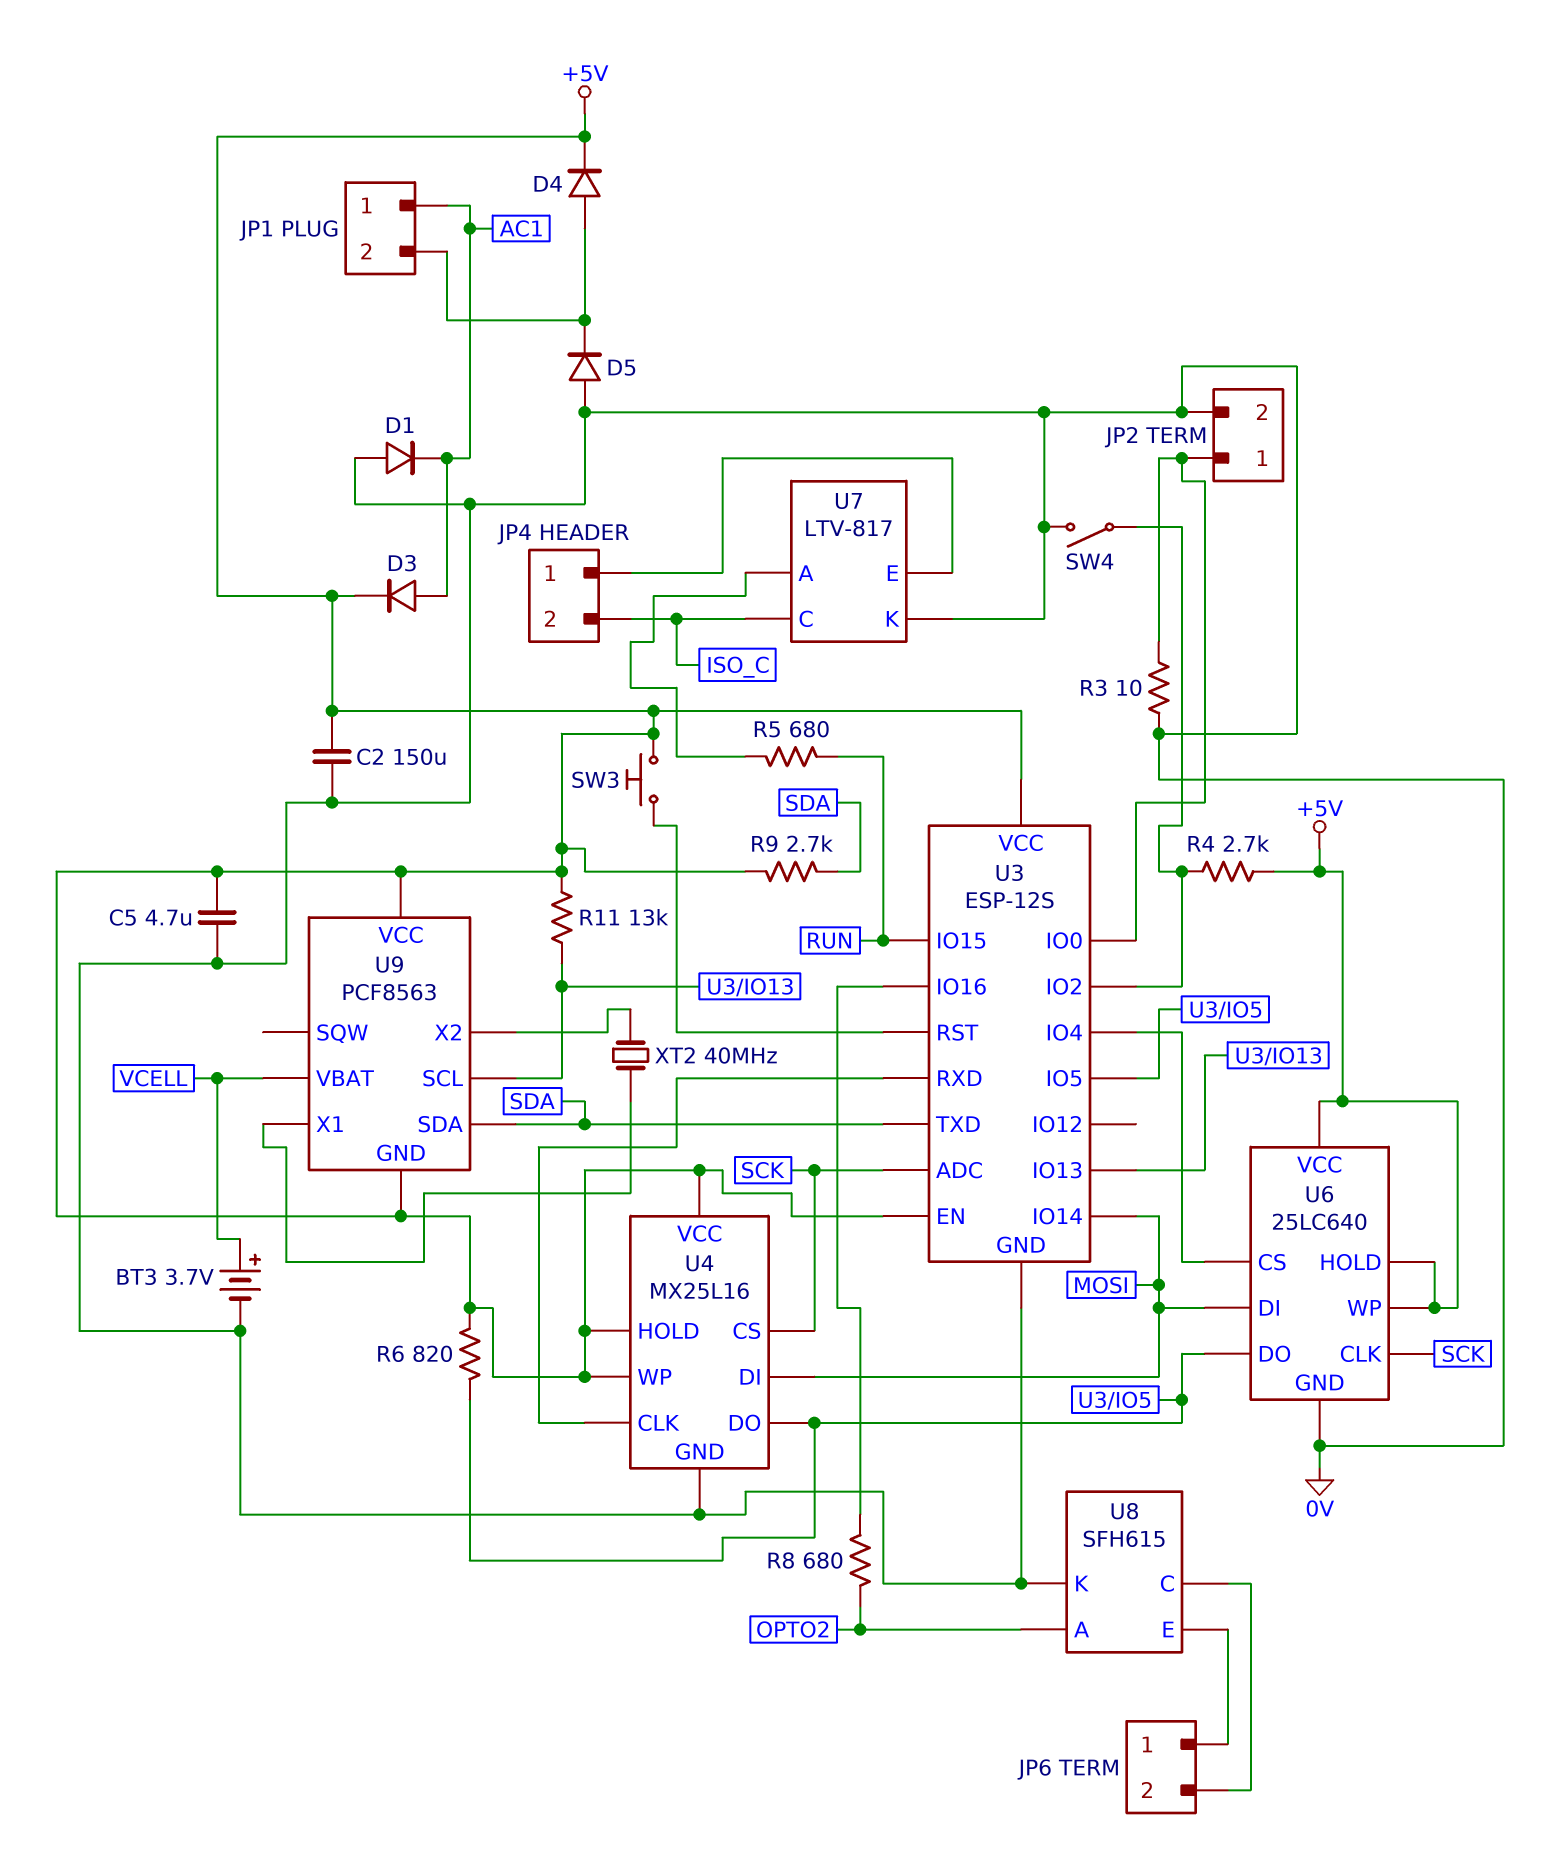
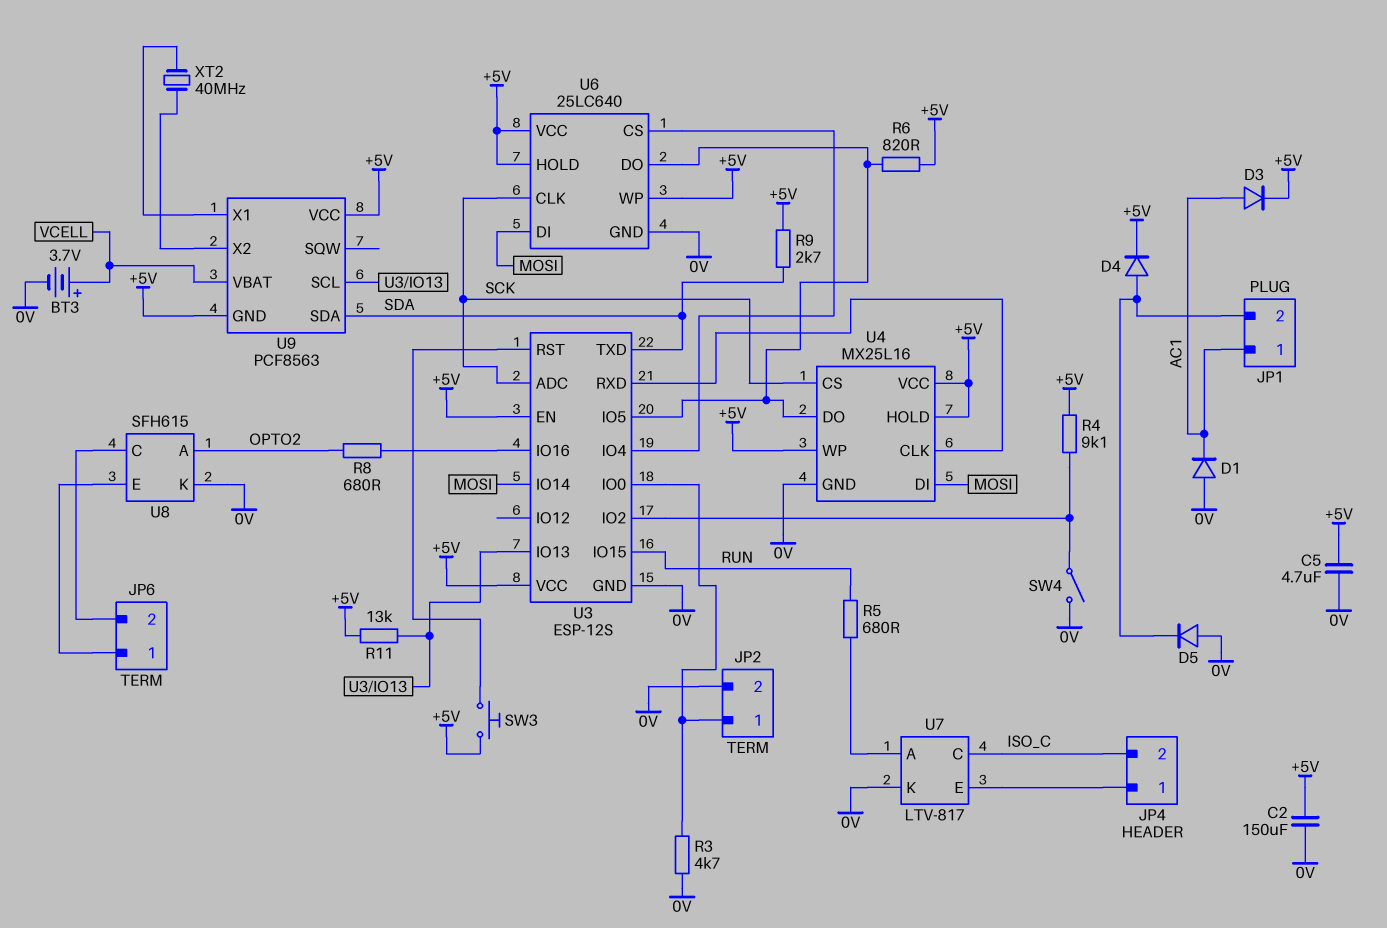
R3: 10 (0V, JP2/1) -> 4.7k (0V, JP2/1)
R4: 2.7k (+5V, U3/IO2) -> 9.1k (+5V, U3/IO2)

